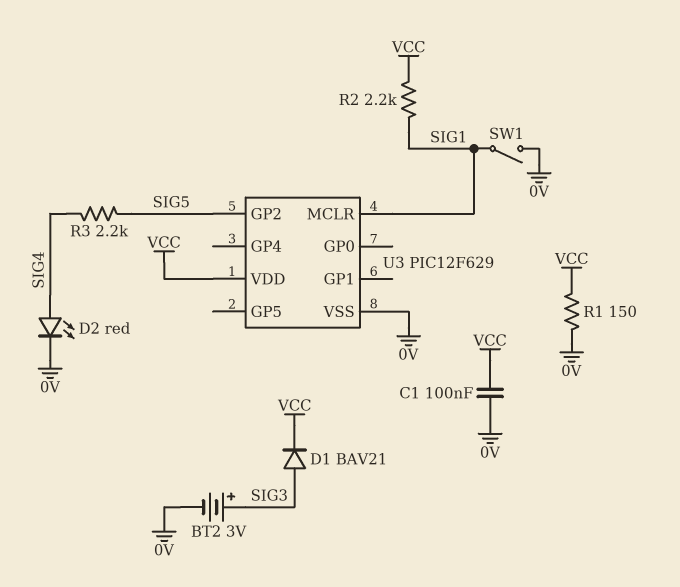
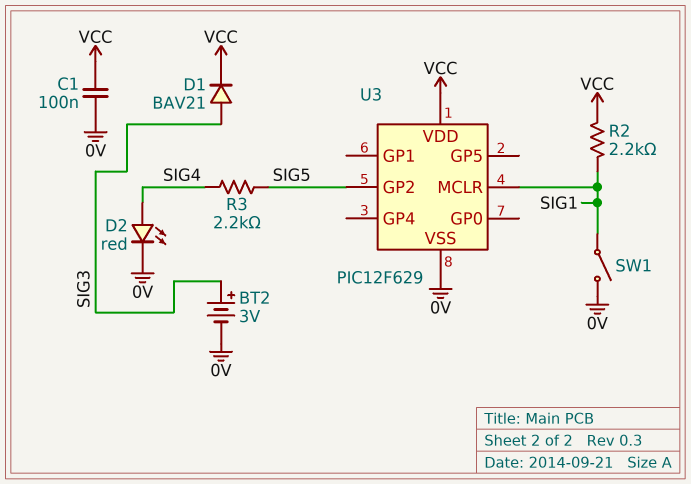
R1: 150 (0V, VCC) -> none

